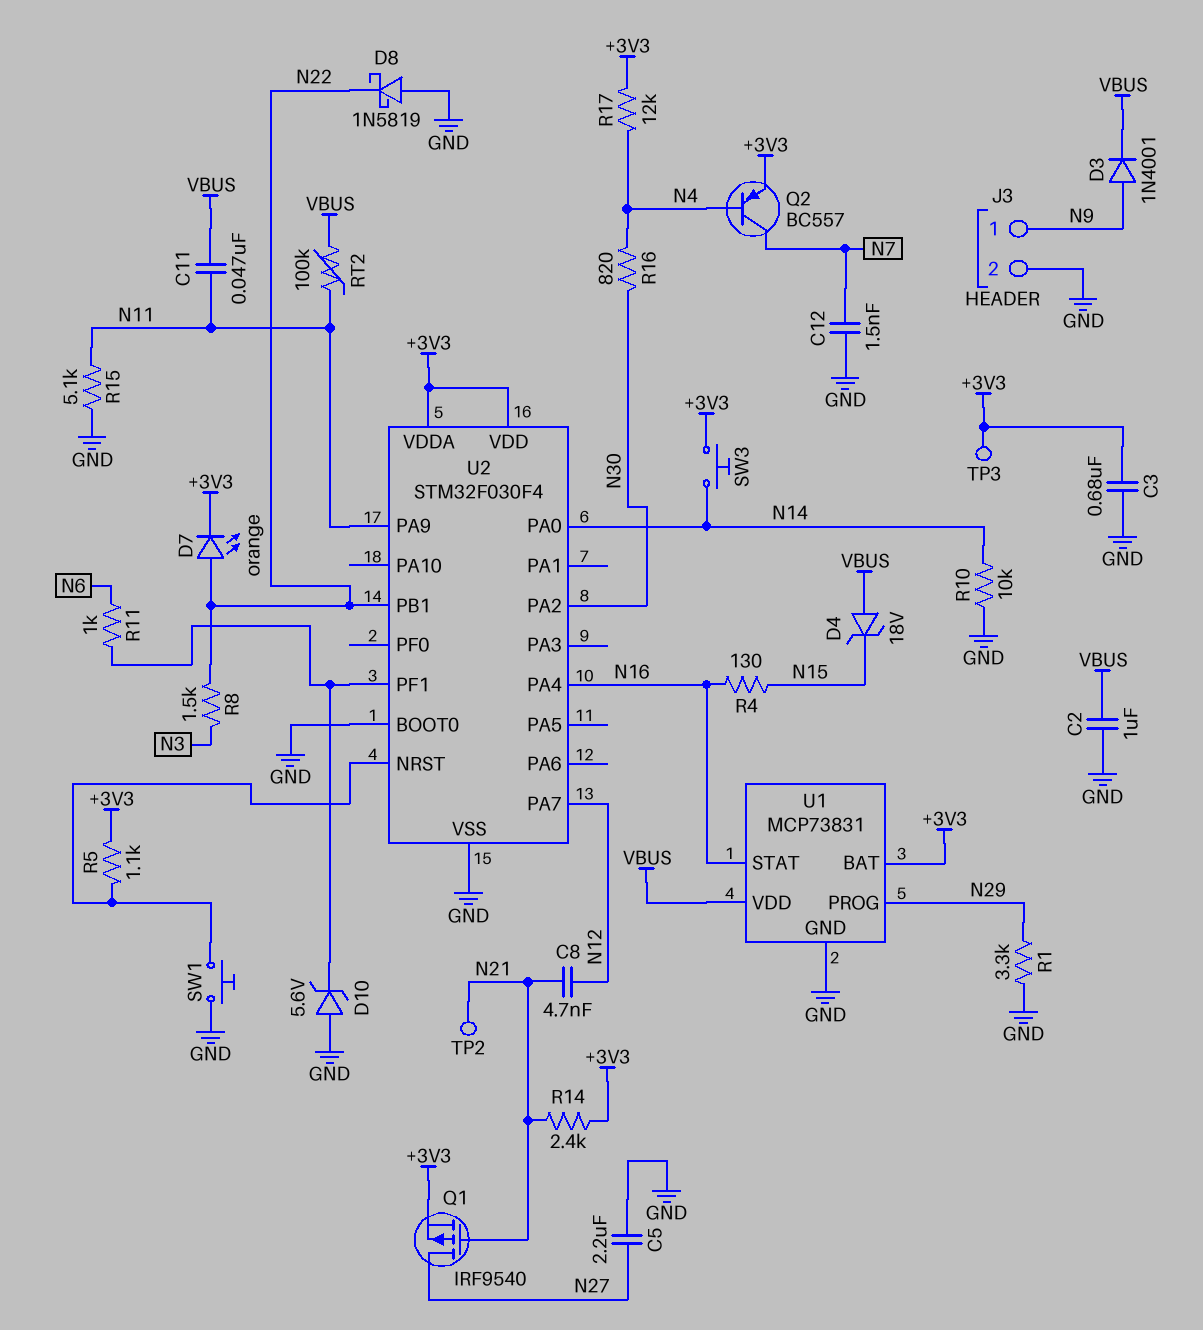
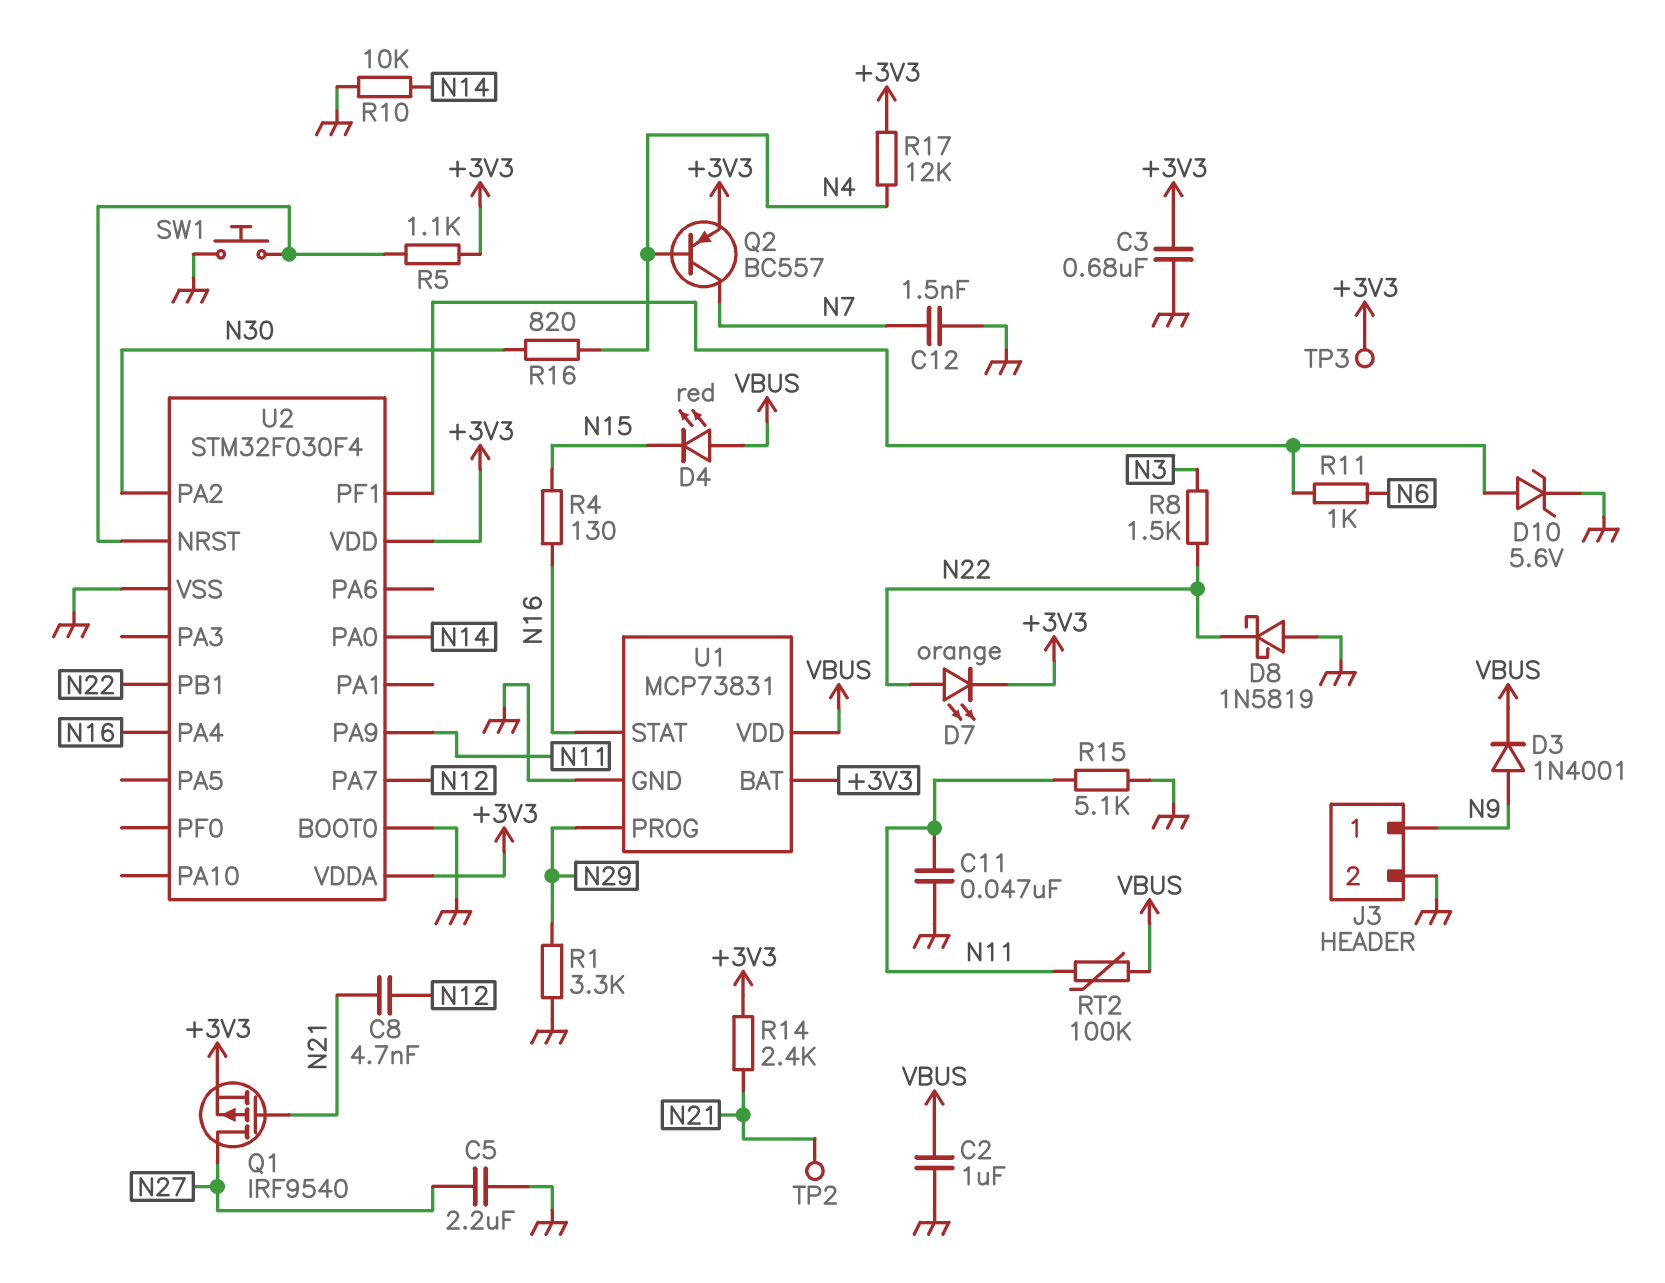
C11: 47nF (N11, VBUS) -> 47nF (GND, N11)
D4: zener 18V (A VBUS, K N15) -> LED red (A VBUS, K N15)
D10: zener 5.6V (A GND, K U2/PF1) -> zener 5.6V (A U2/PF1, K GND)
SW3: button (+3V3, N14) -> none

